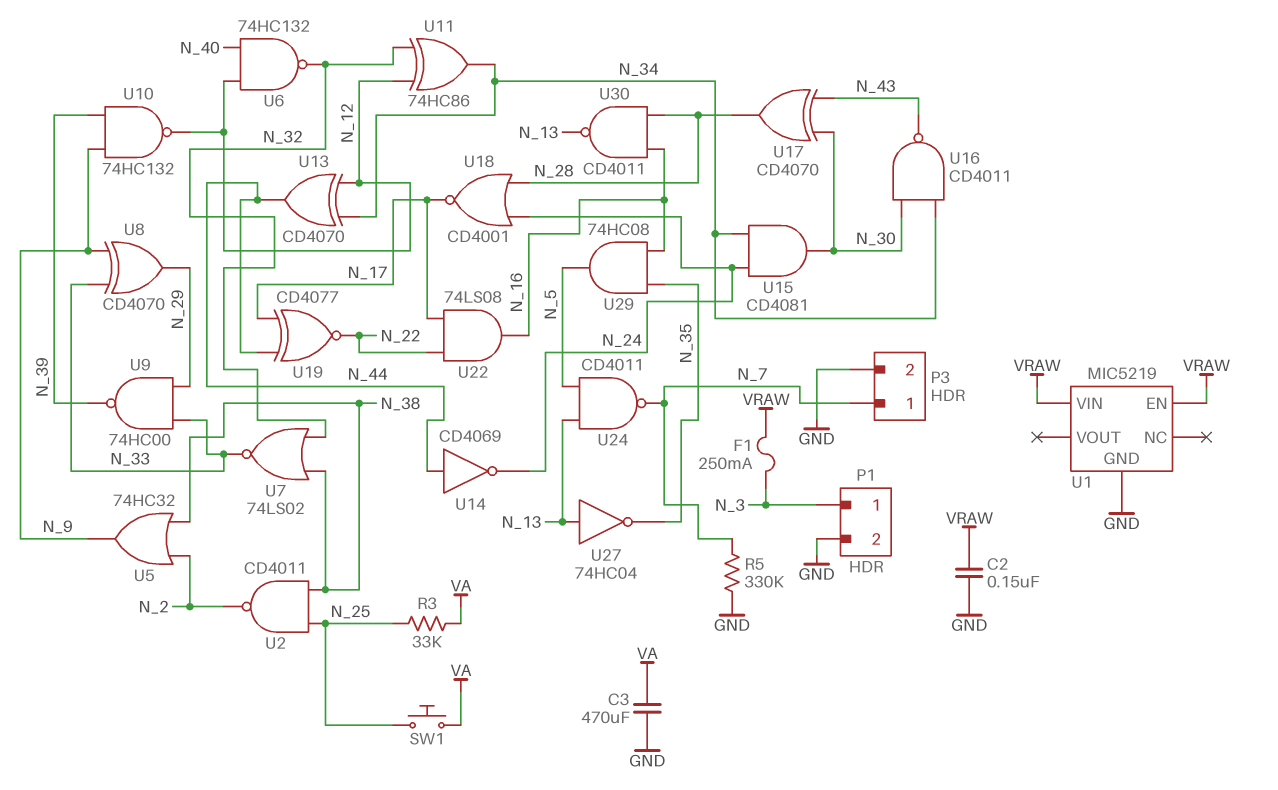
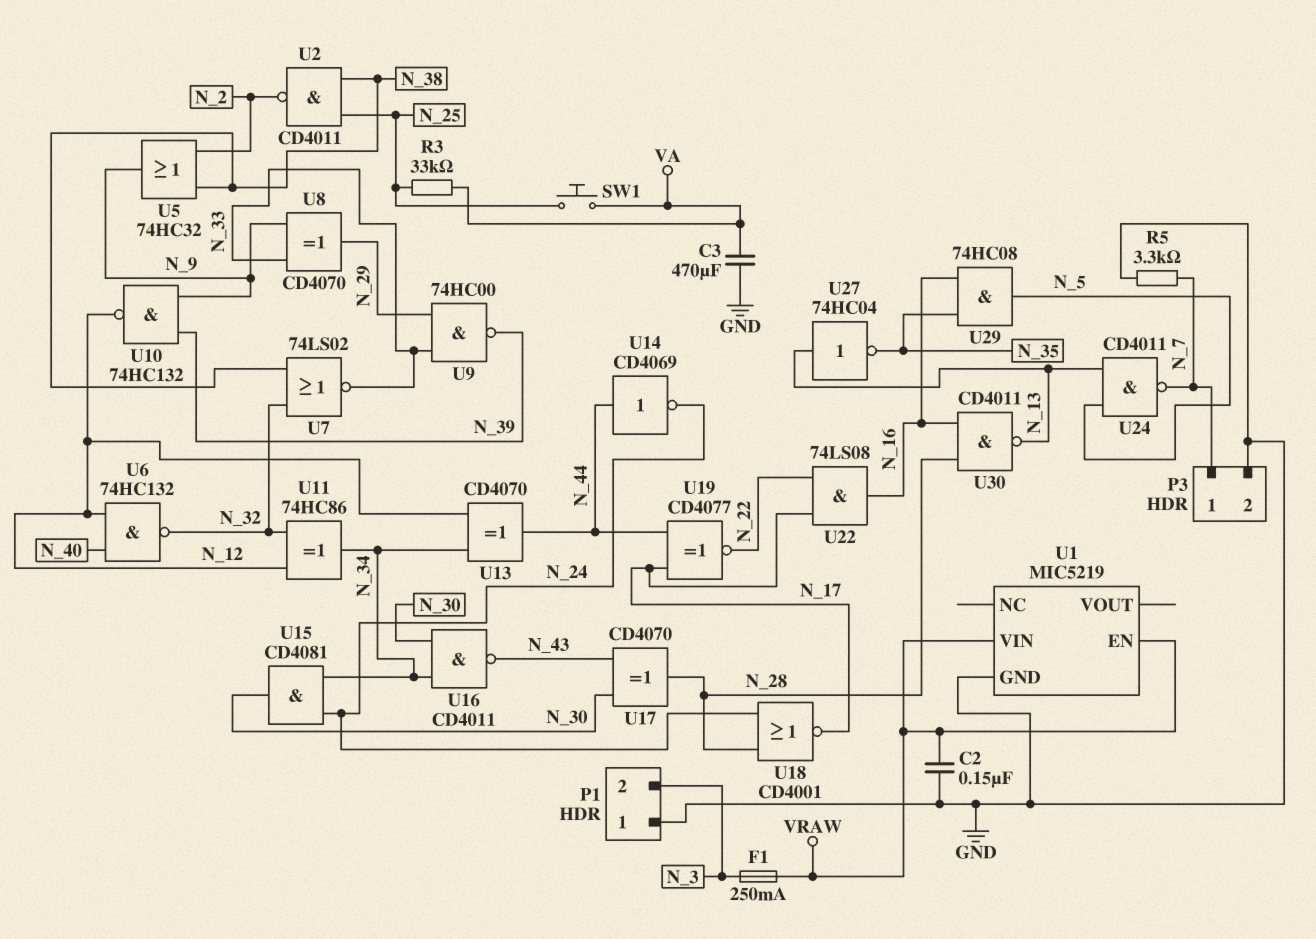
P1 pin 1: N_3 -> GND
P1 pin 2: GND -> N_3
R5: 330k (GND, N_7) -> 3.3k (GND, N_7)

